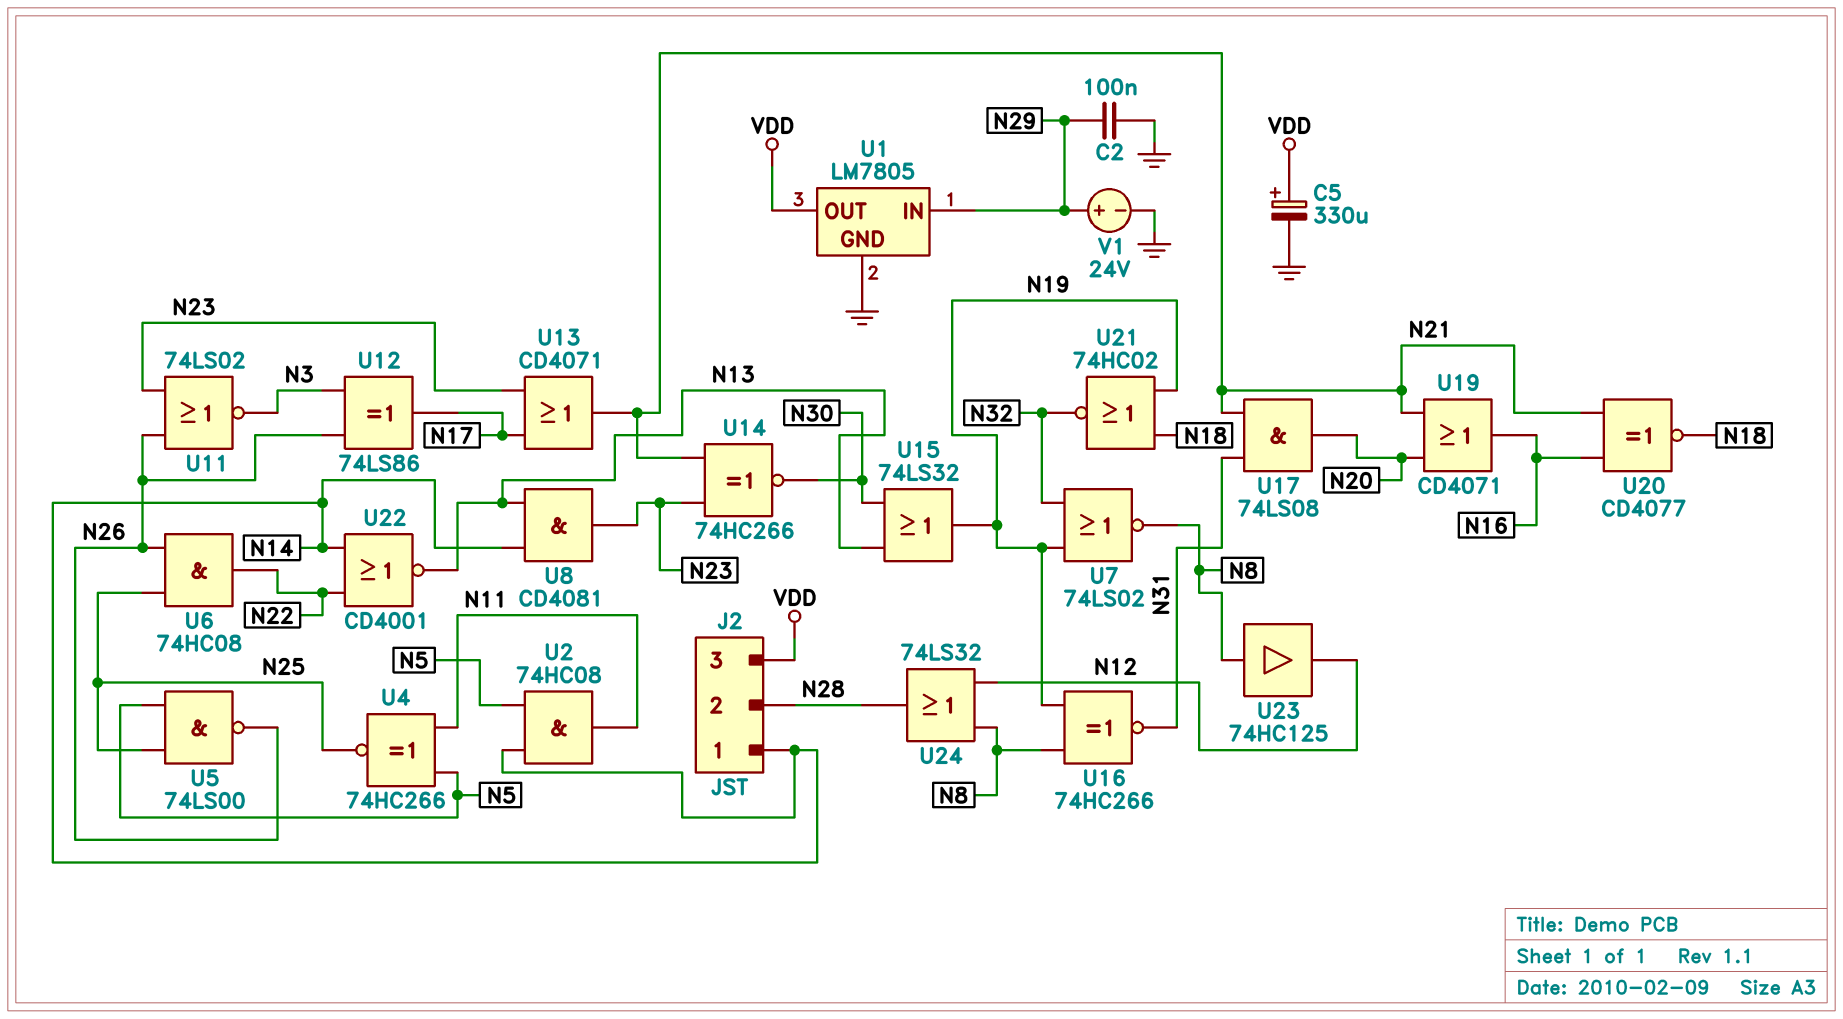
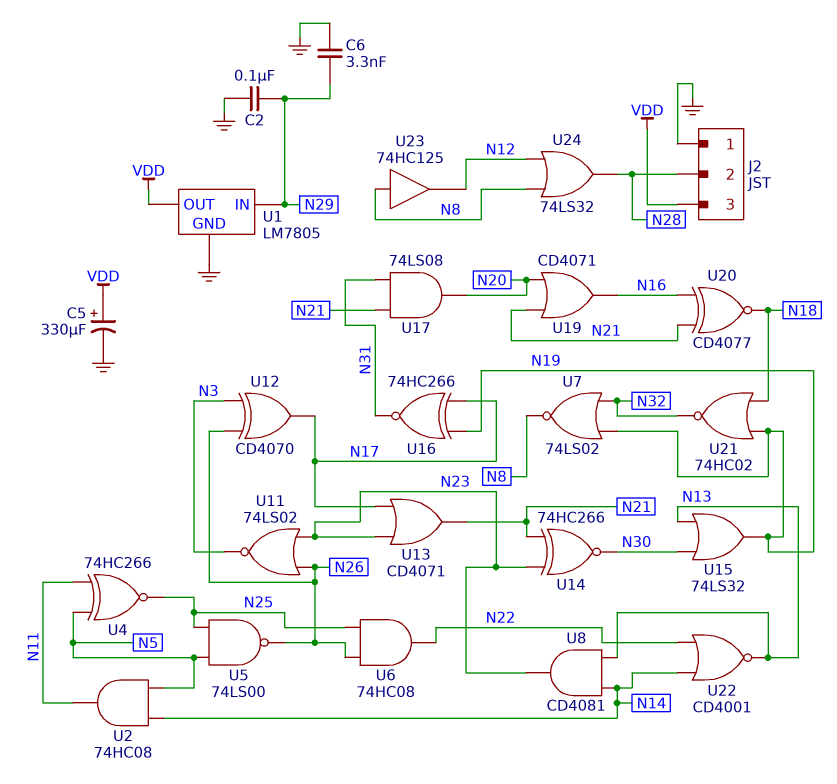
C6: none -> 3.3nF (GND, N29)
J2 pin 1: N14 -> GND
U12: XOR 74LS86 (in N3, in N26, out N17) -> XOR CD4070 (in N3, in N26, out N17)
U16: XNOR 74HC266 (in N8, in N19, out N31) -> XNOR 74HC266 (in N17, in N19, out N31)
V1: 24V (plus N29, minus GND) -> none

